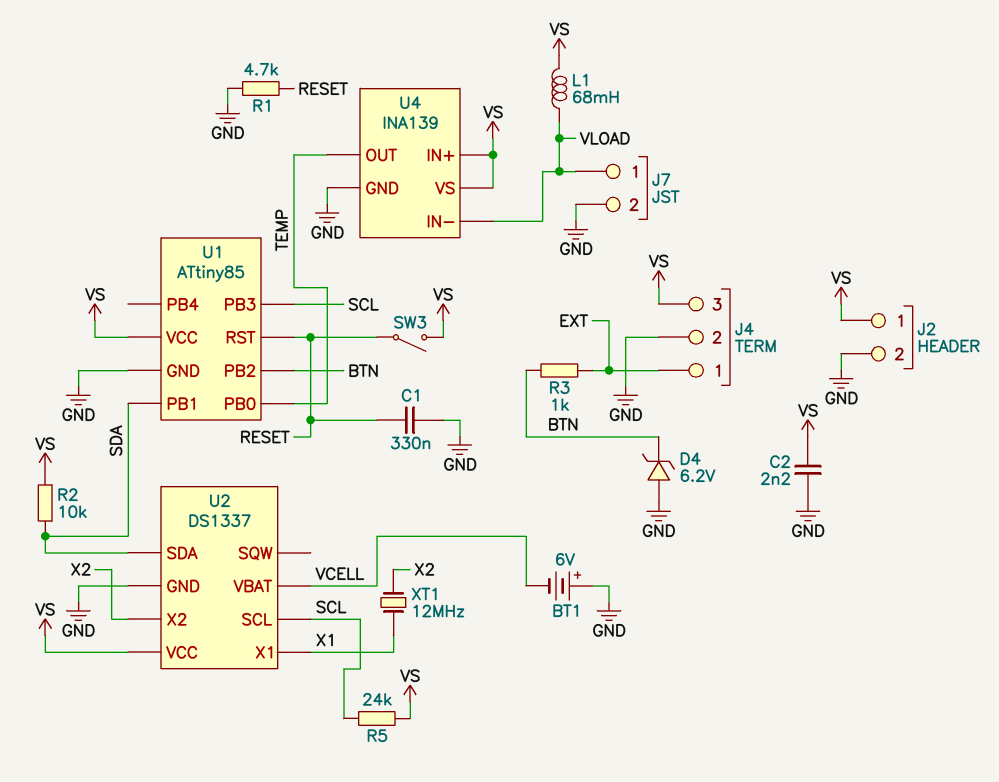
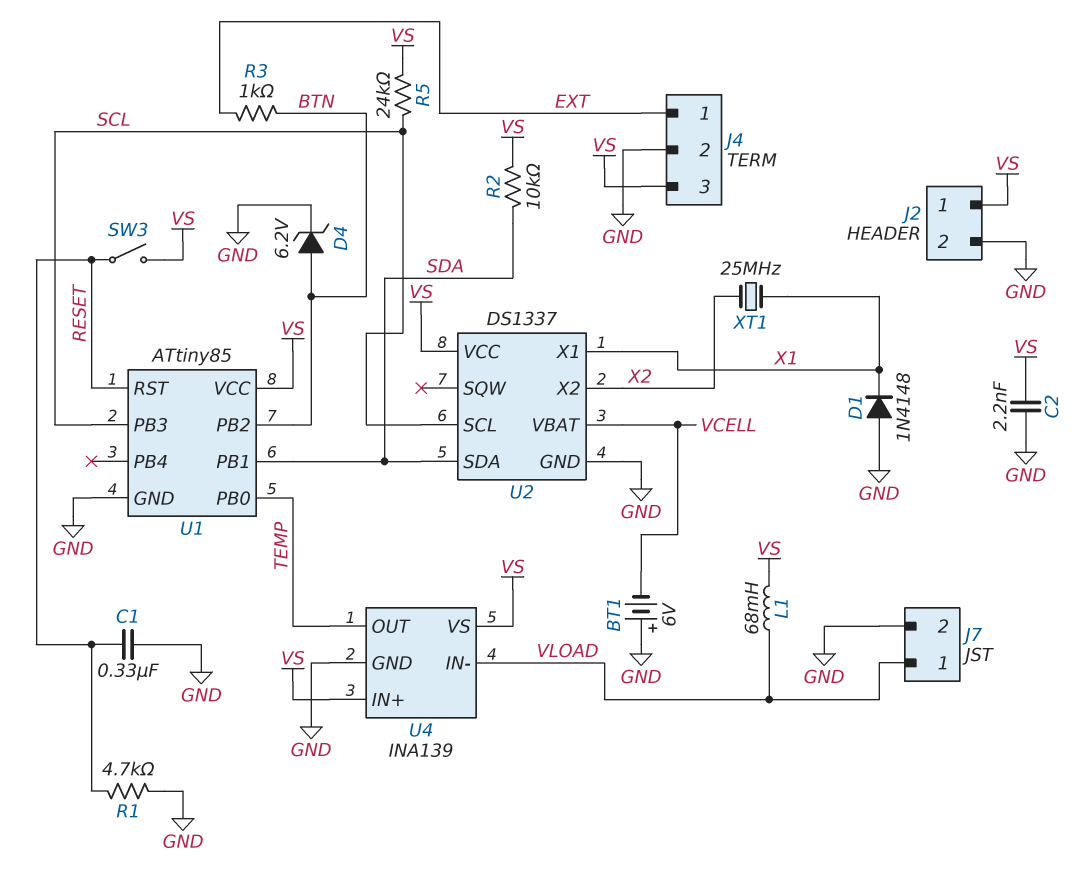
D1: none -> diode 1N4148 (A GND, K X1)
D4: zener 6.2V (A GND, K BTN) -> zener 6.2V (A BTN, K GND)
XT1: 12MHz (X1, X2) -> 25MHz (X1, X2)

